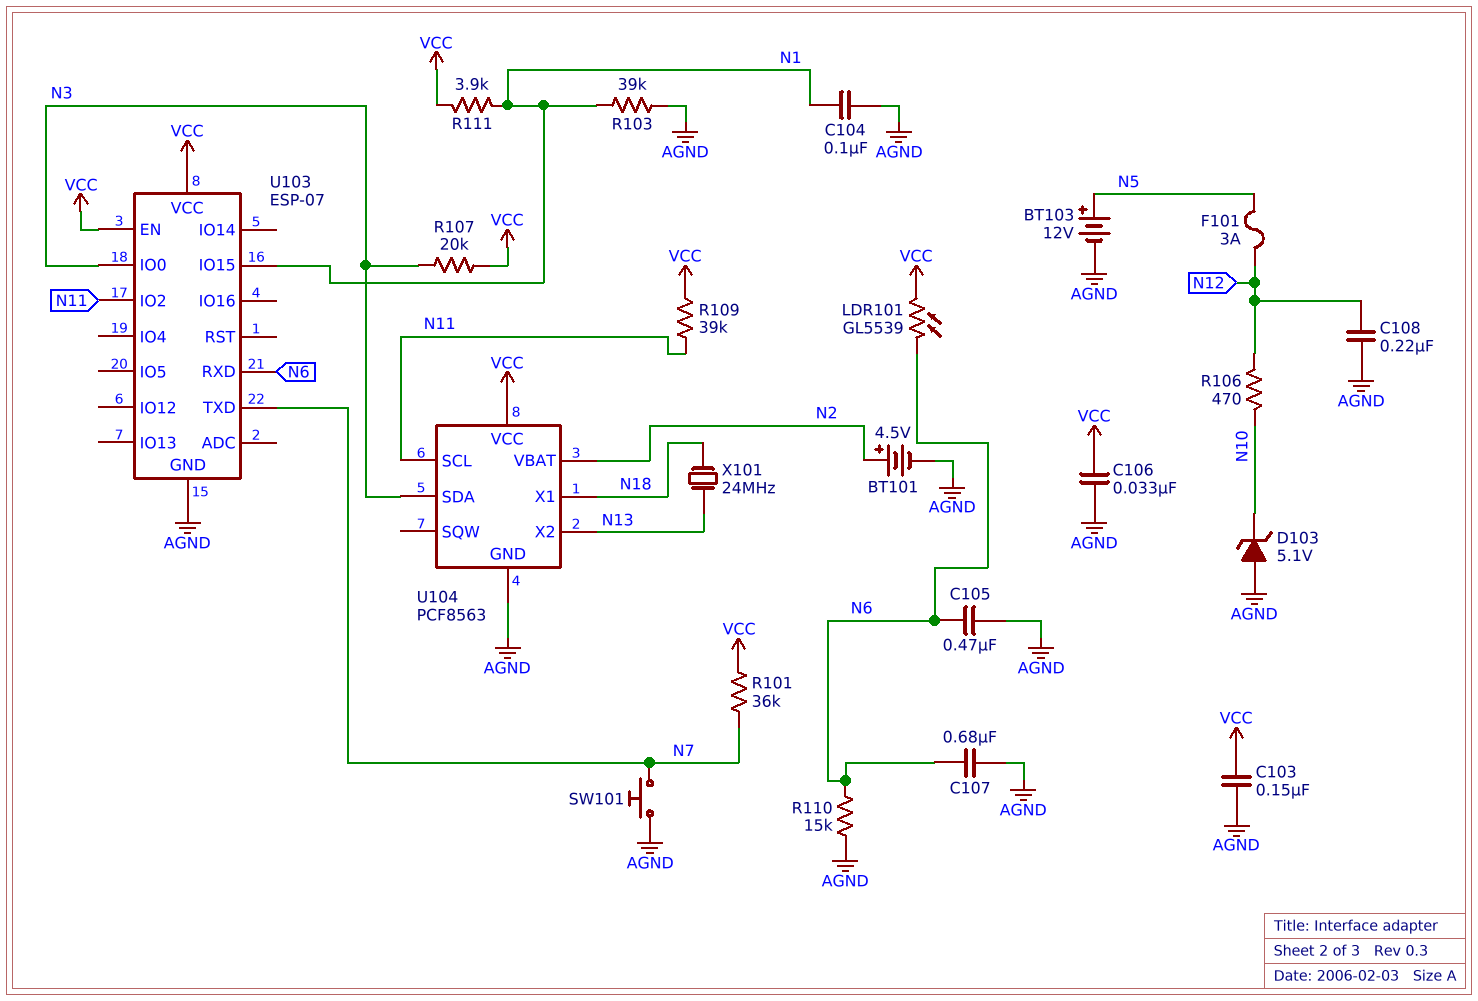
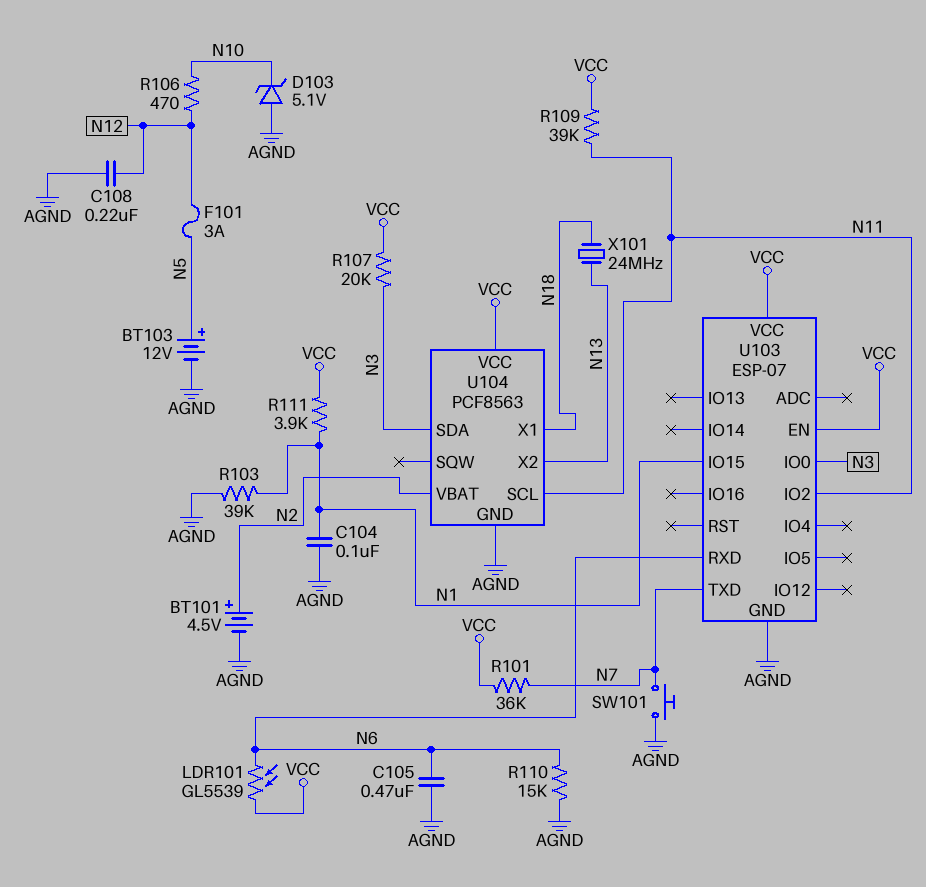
C103: 150nF (AGND, VCC) -> none
C106: 33nF (AGND, VCC) -> none
C107: 680nF (AGND, N6) -> none

